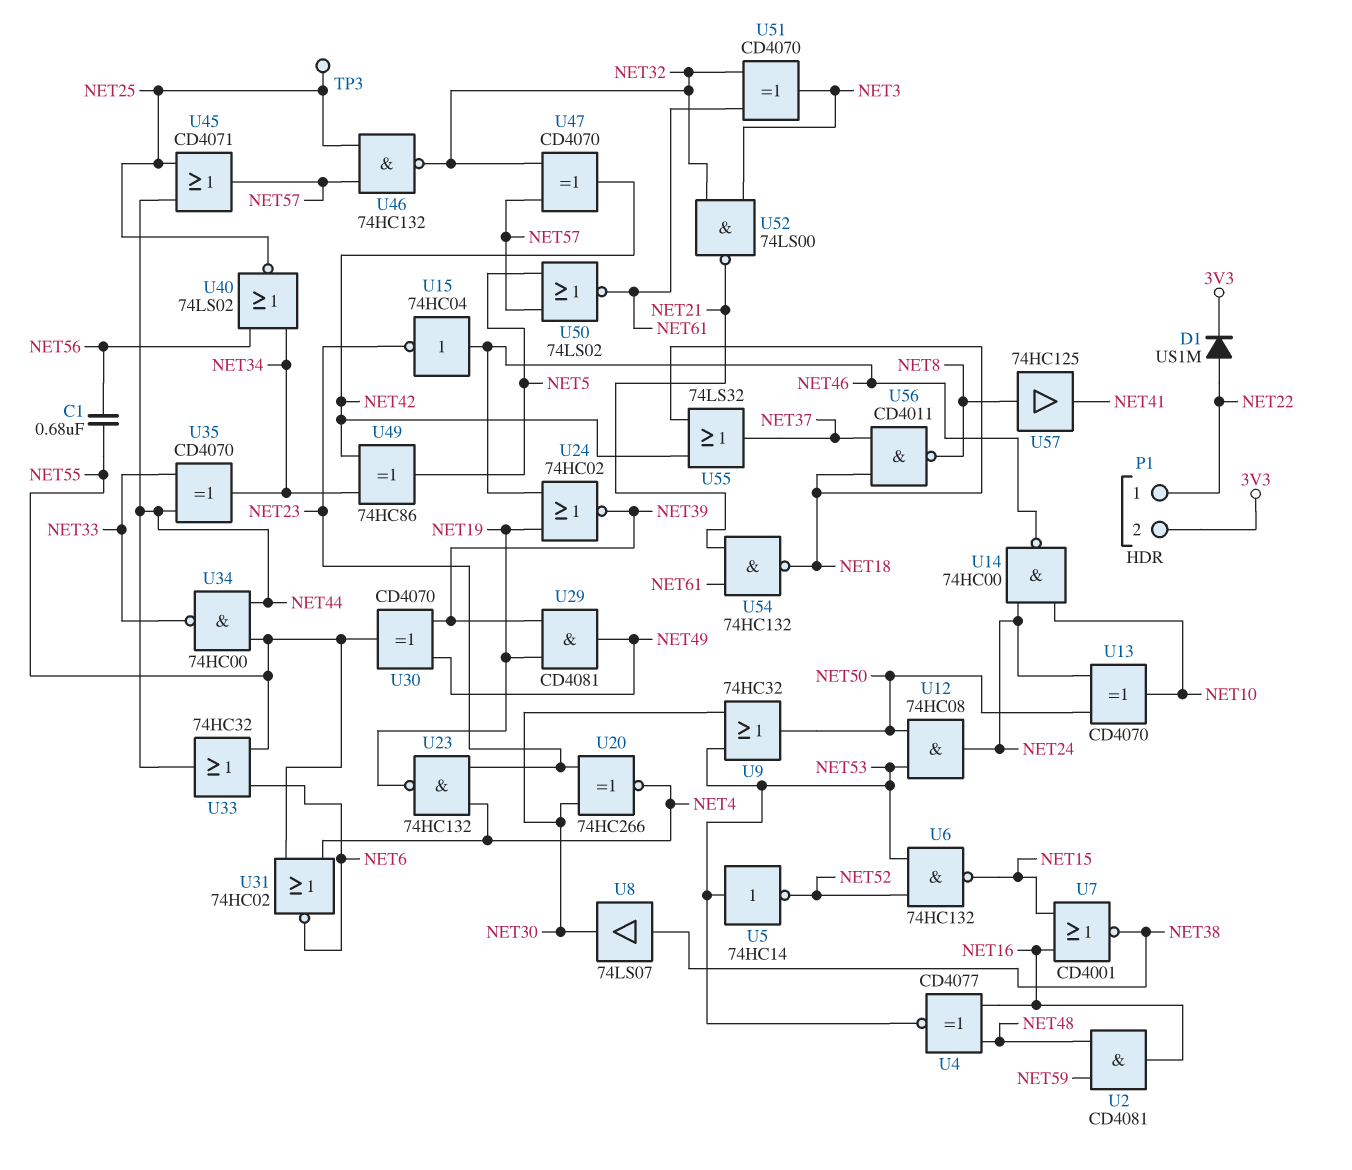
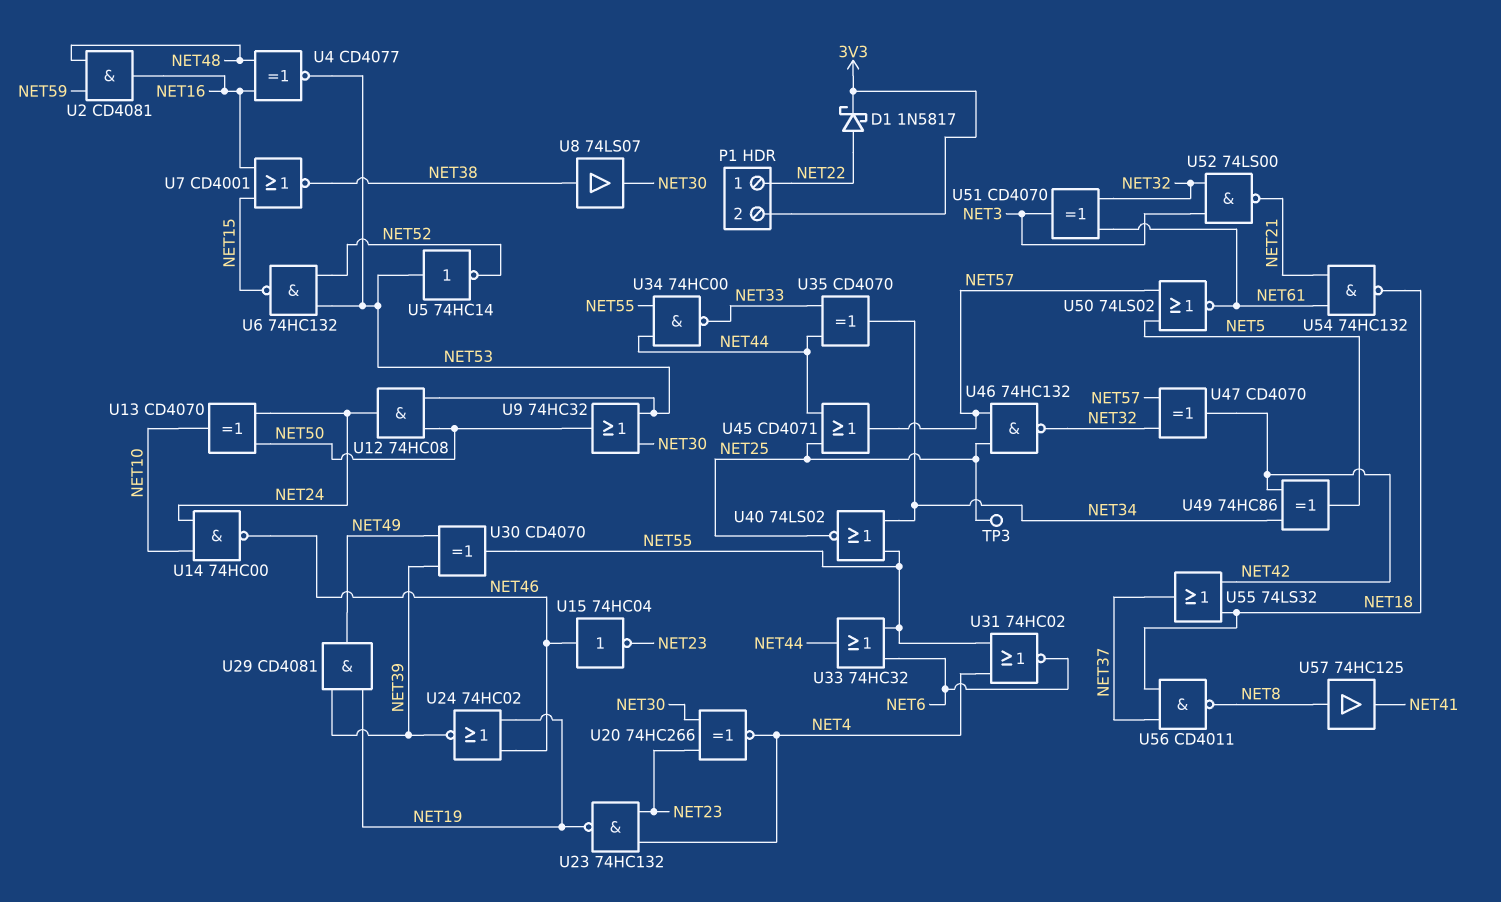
C1: 680nF (NET55, NET56) -> none
D1: diode US1M (A NET22, K 3V3) -> schottky 1N5817 (A NET22, K 3V3)
U40: NOR 74LS02 (in NET34, in NET56, out NET25) -> NOR 74LS02 (in NET34, in NET55, out NET25)

